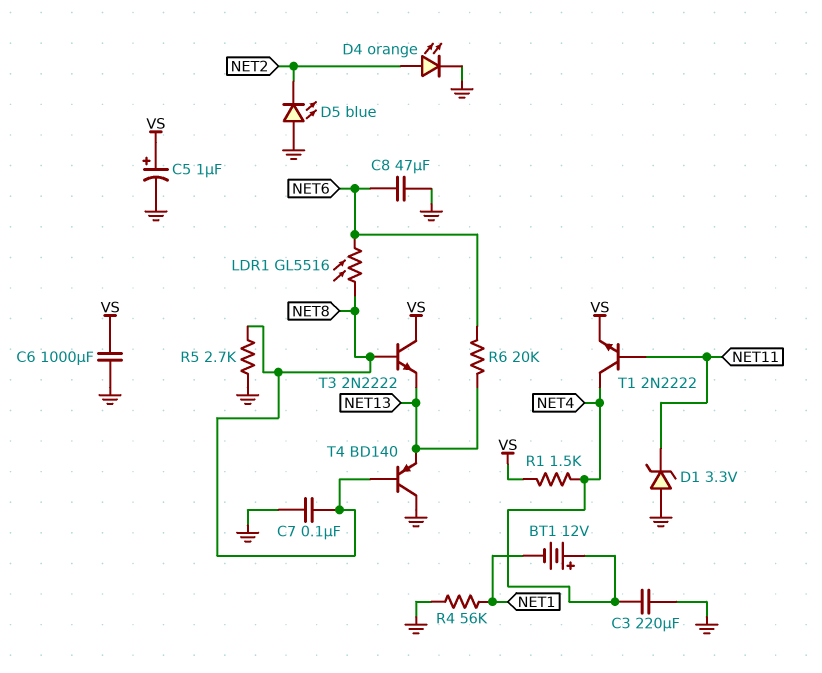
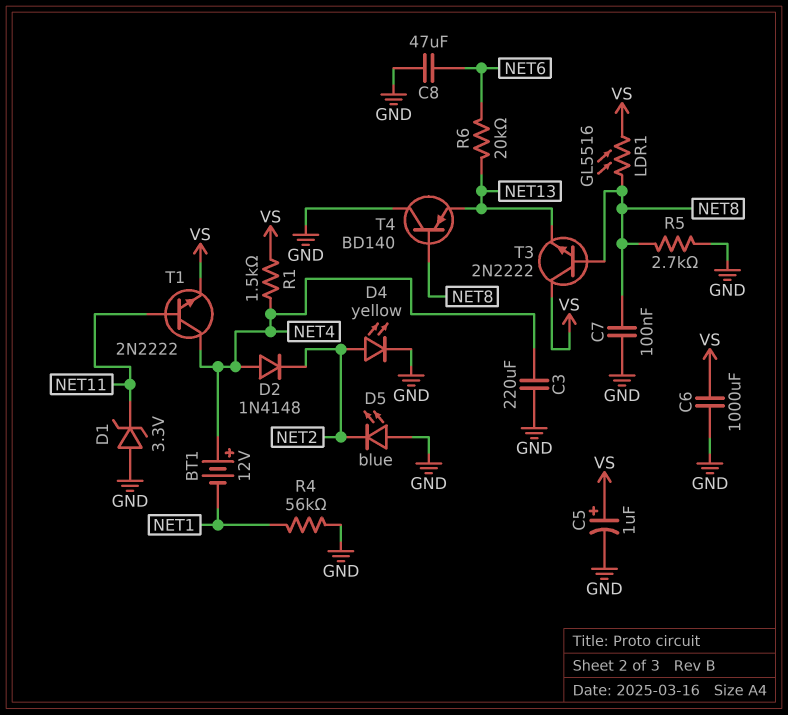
D2: none -> diode 1N4148 (A NET4, K NET2)
D4: LED orange (A NET2, K GND) -> LED yellow (A NET2, K GND)
LDR1: GL5516 (NET6, NET8) -> GL5516 (NET8, VS)

